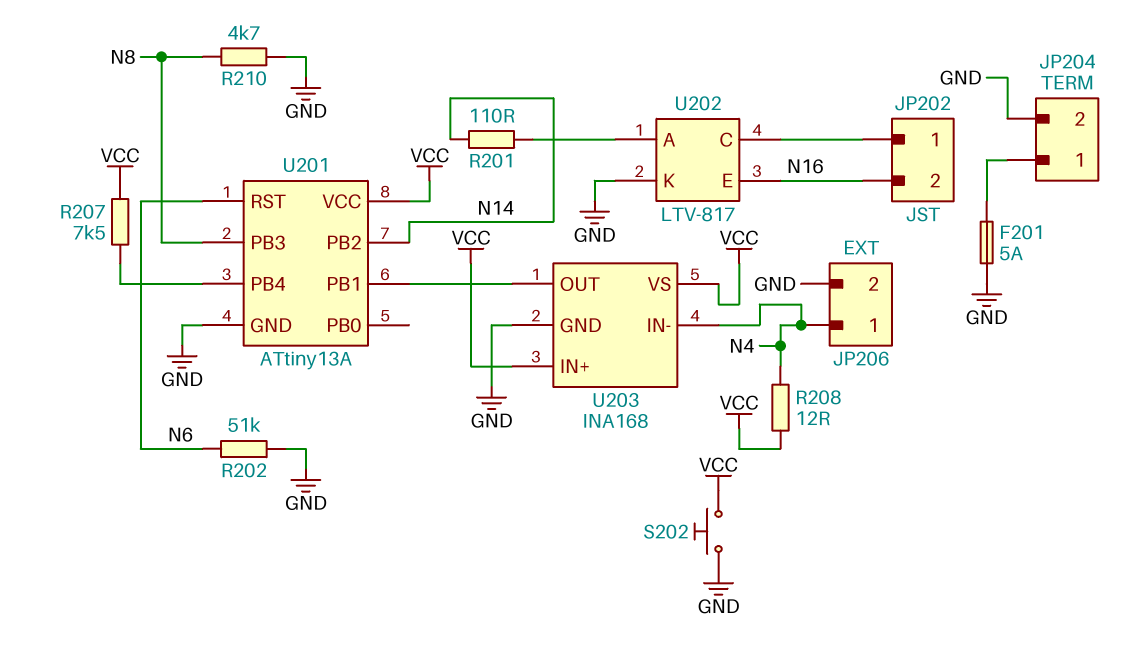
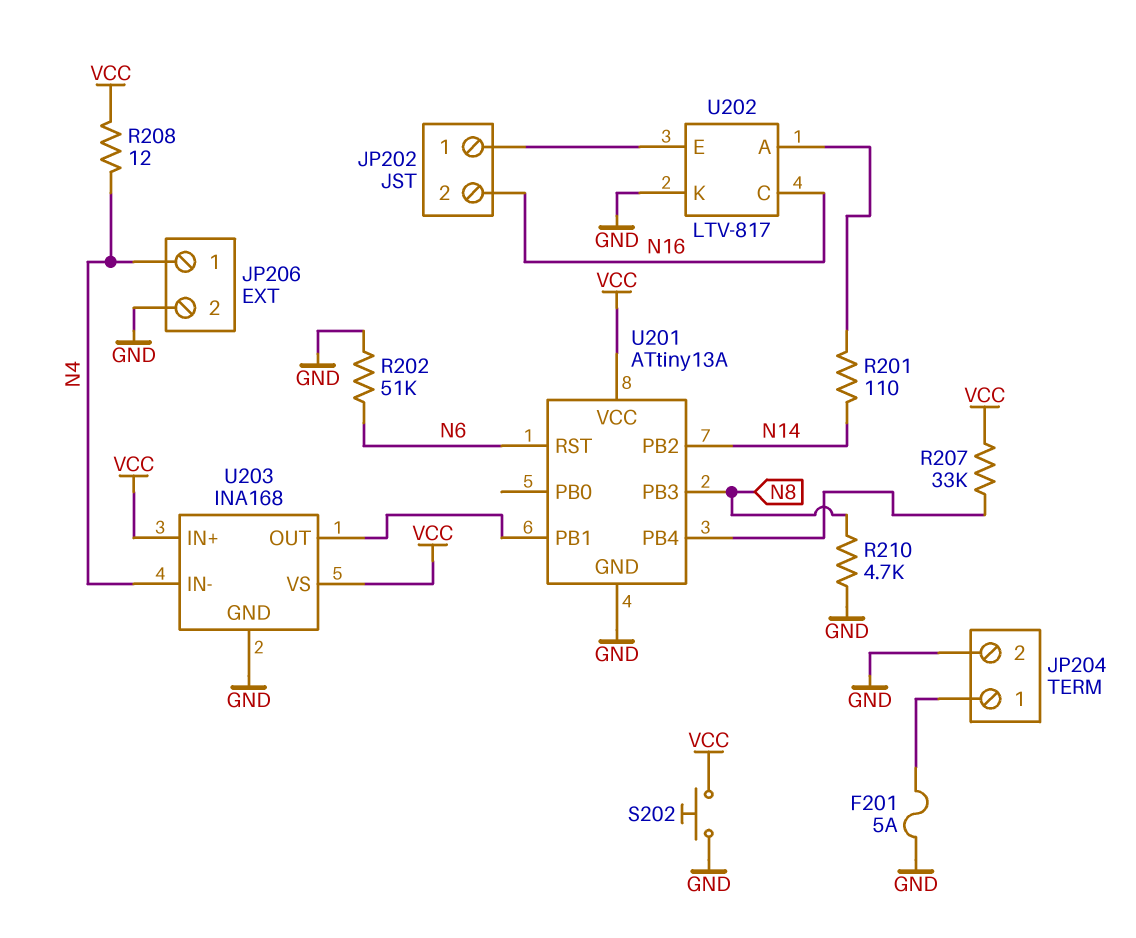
R207: 7.5k (U201/PB4, VCC) -> 33k (U201/PB4, VCC)
U202 pin C: JP202/1 -> N16
U202 pin E: N16 -> JP202/1

